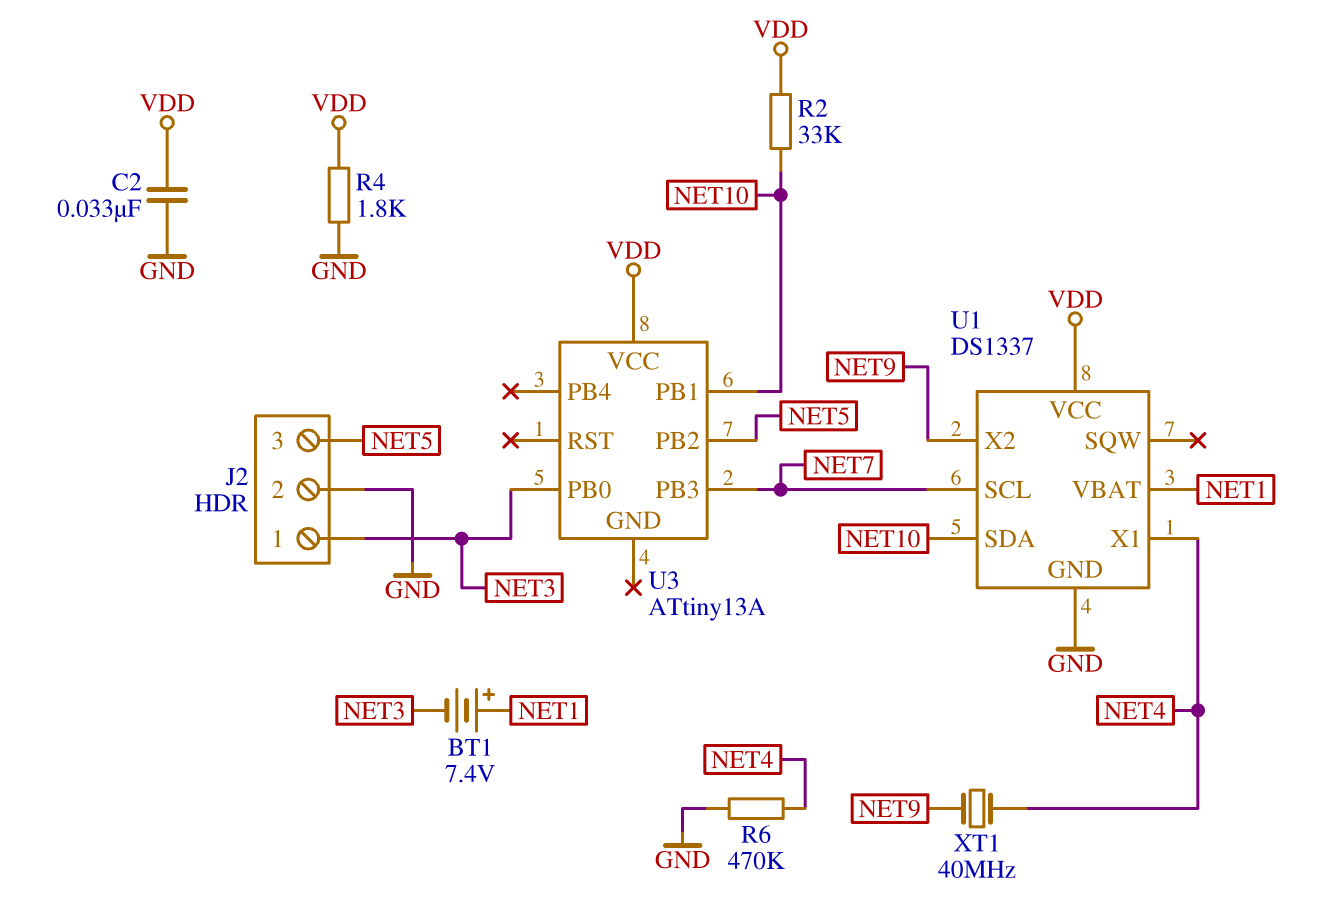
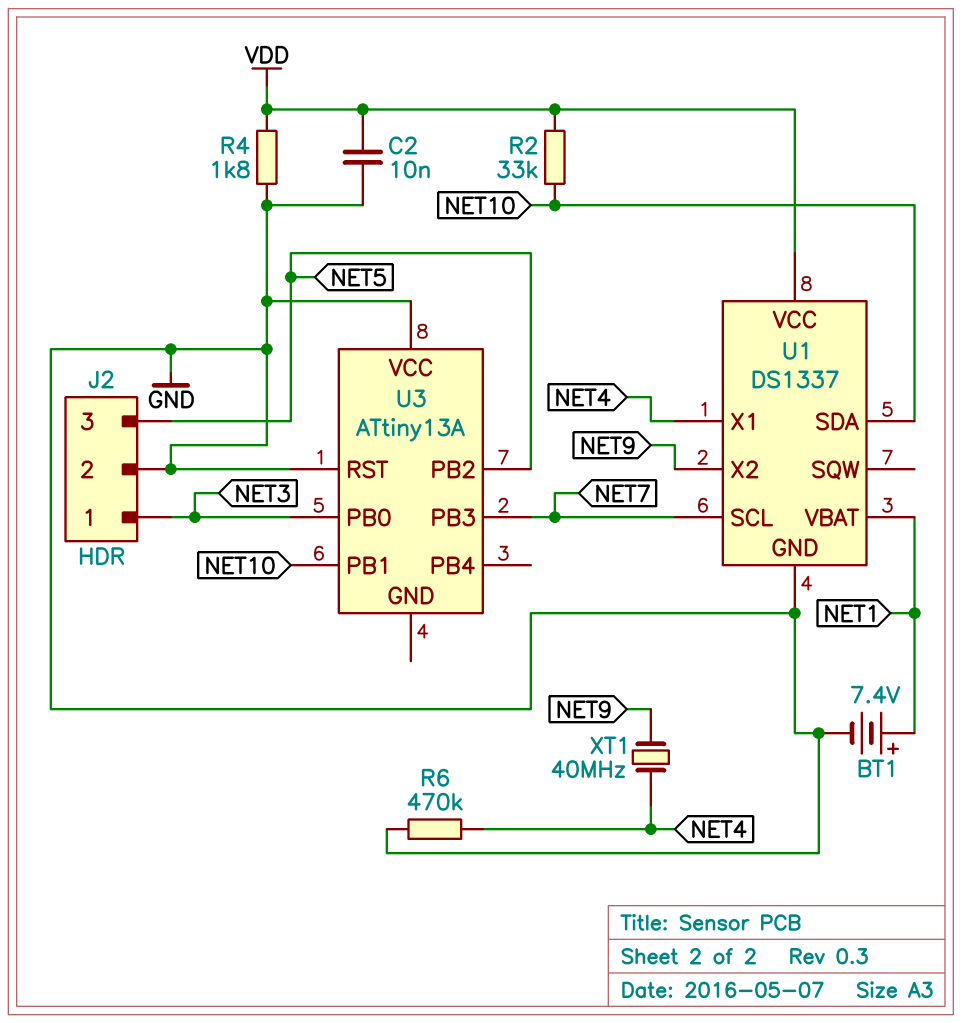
BT1: 7.4V (plus NET1, minus NET3) -> 7.4V (plus NET1, minus GND)
C2: 33nF (GND, VDD) -> 10nF (GND, VDD)
U3 pin RST: none -> GND
U3 pin VCC: VDD -> GND

